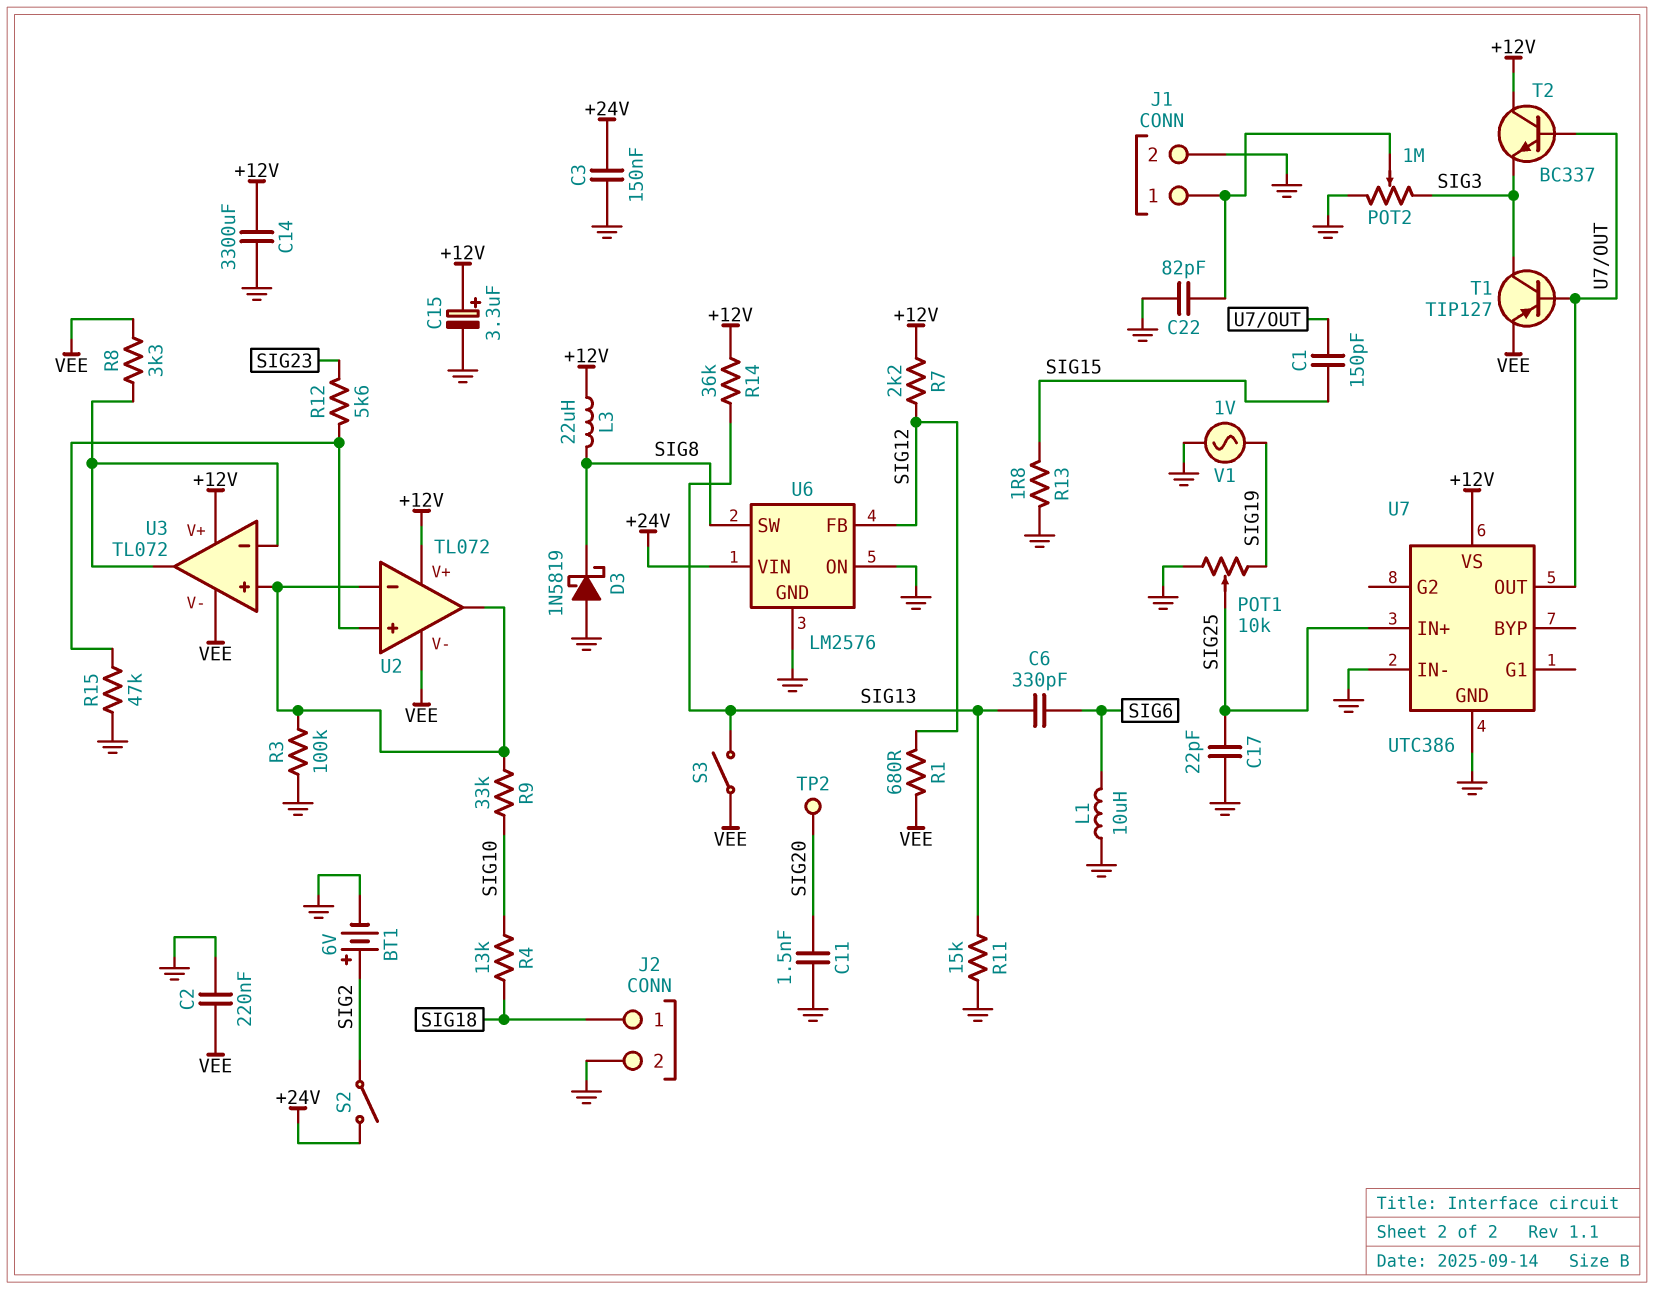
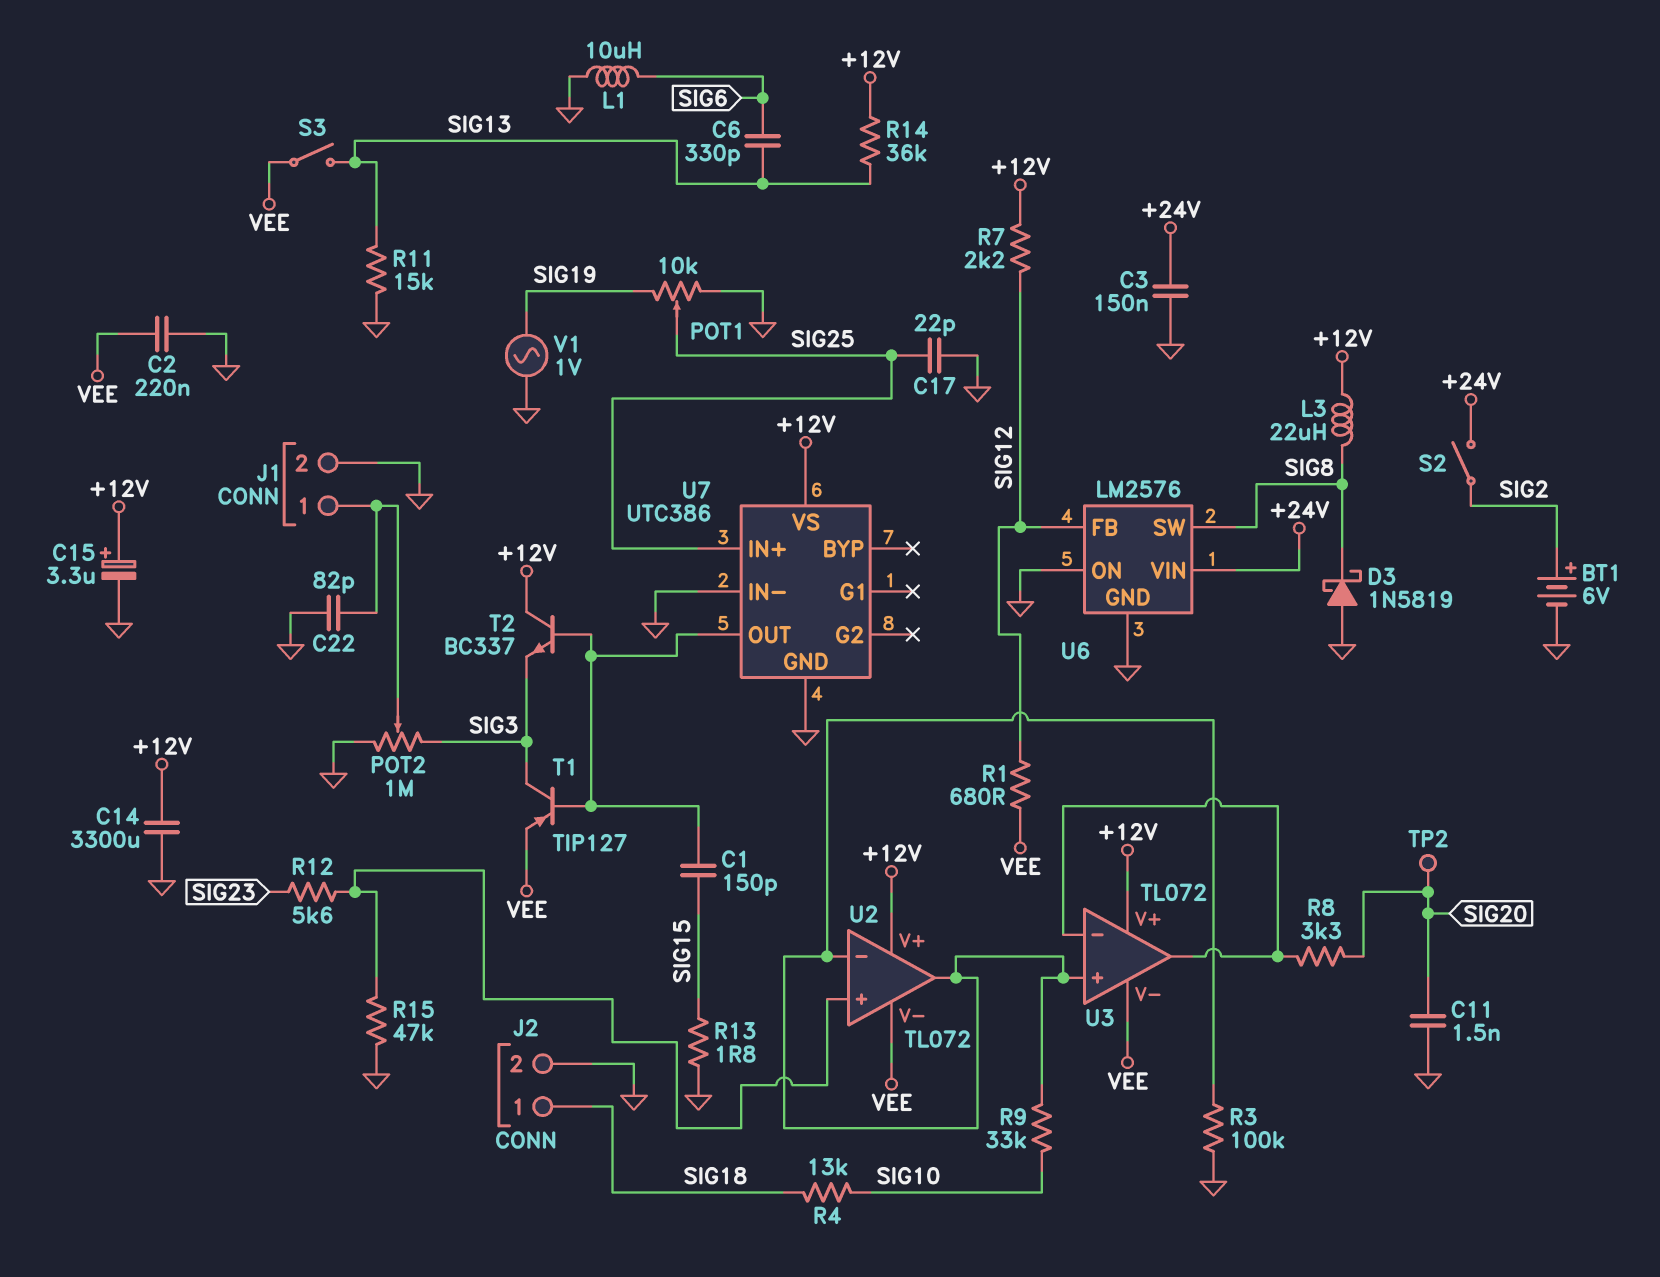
R8: 3.3k (U3/in-, VEE) -> 3.3k (SIG20, U3/in-)

